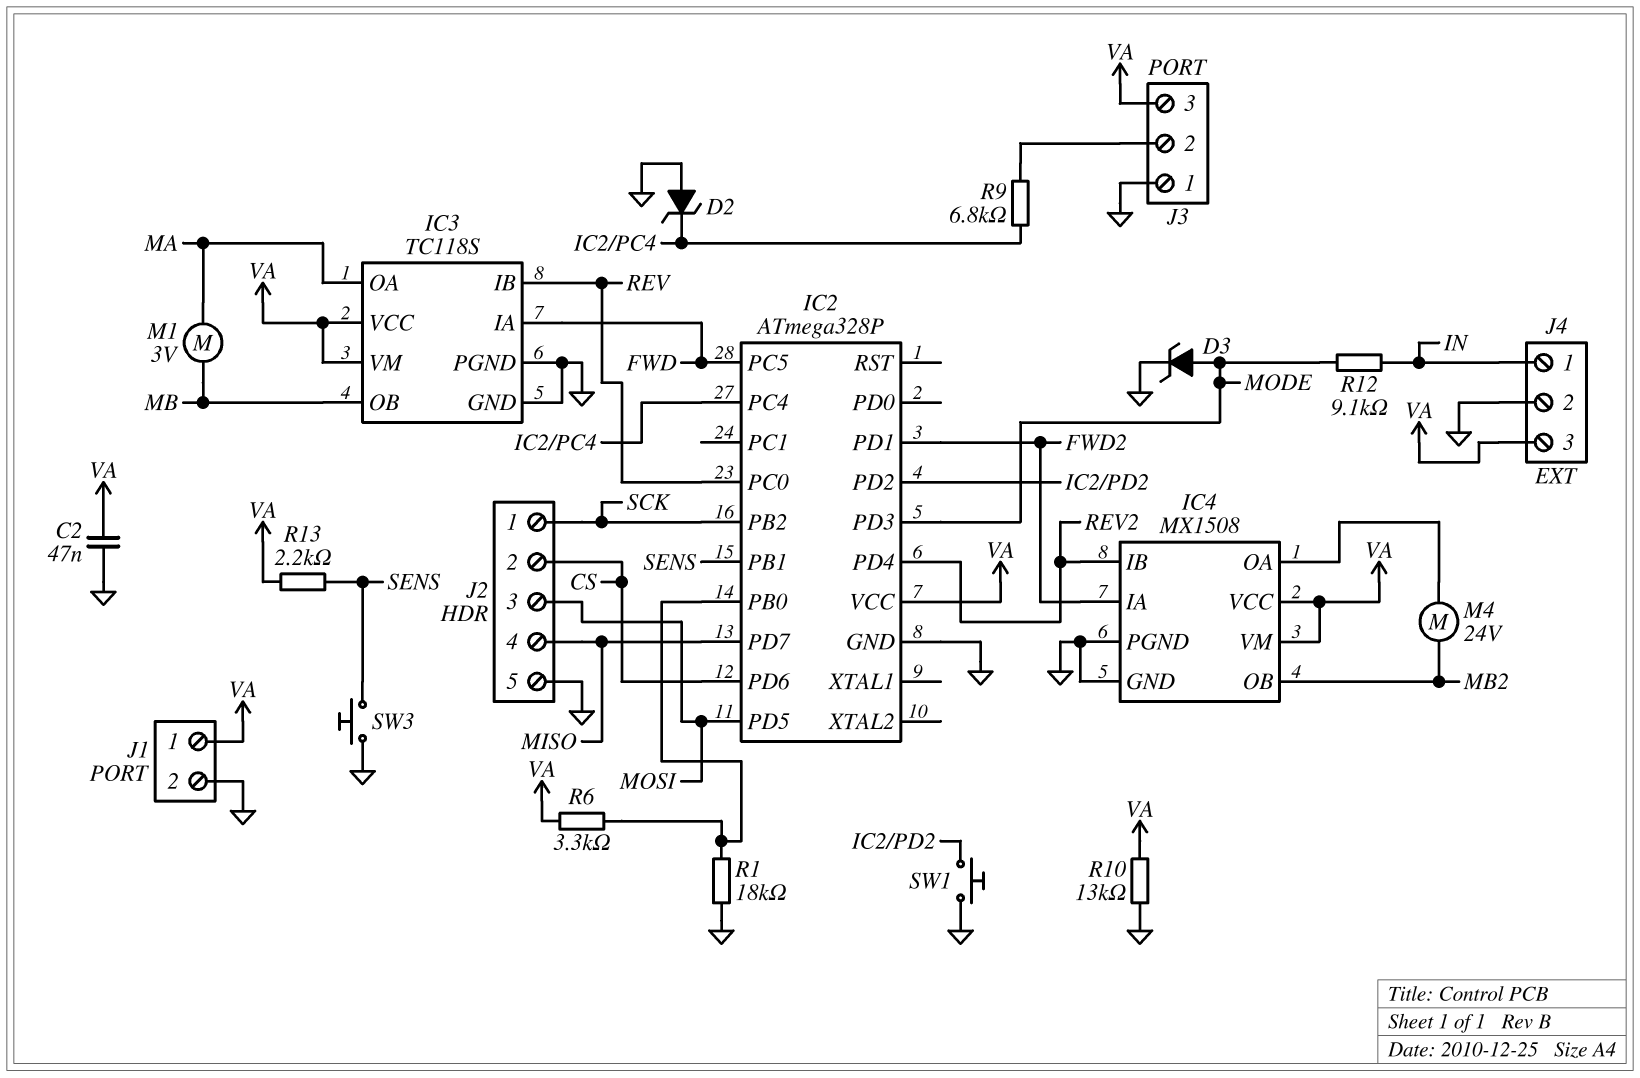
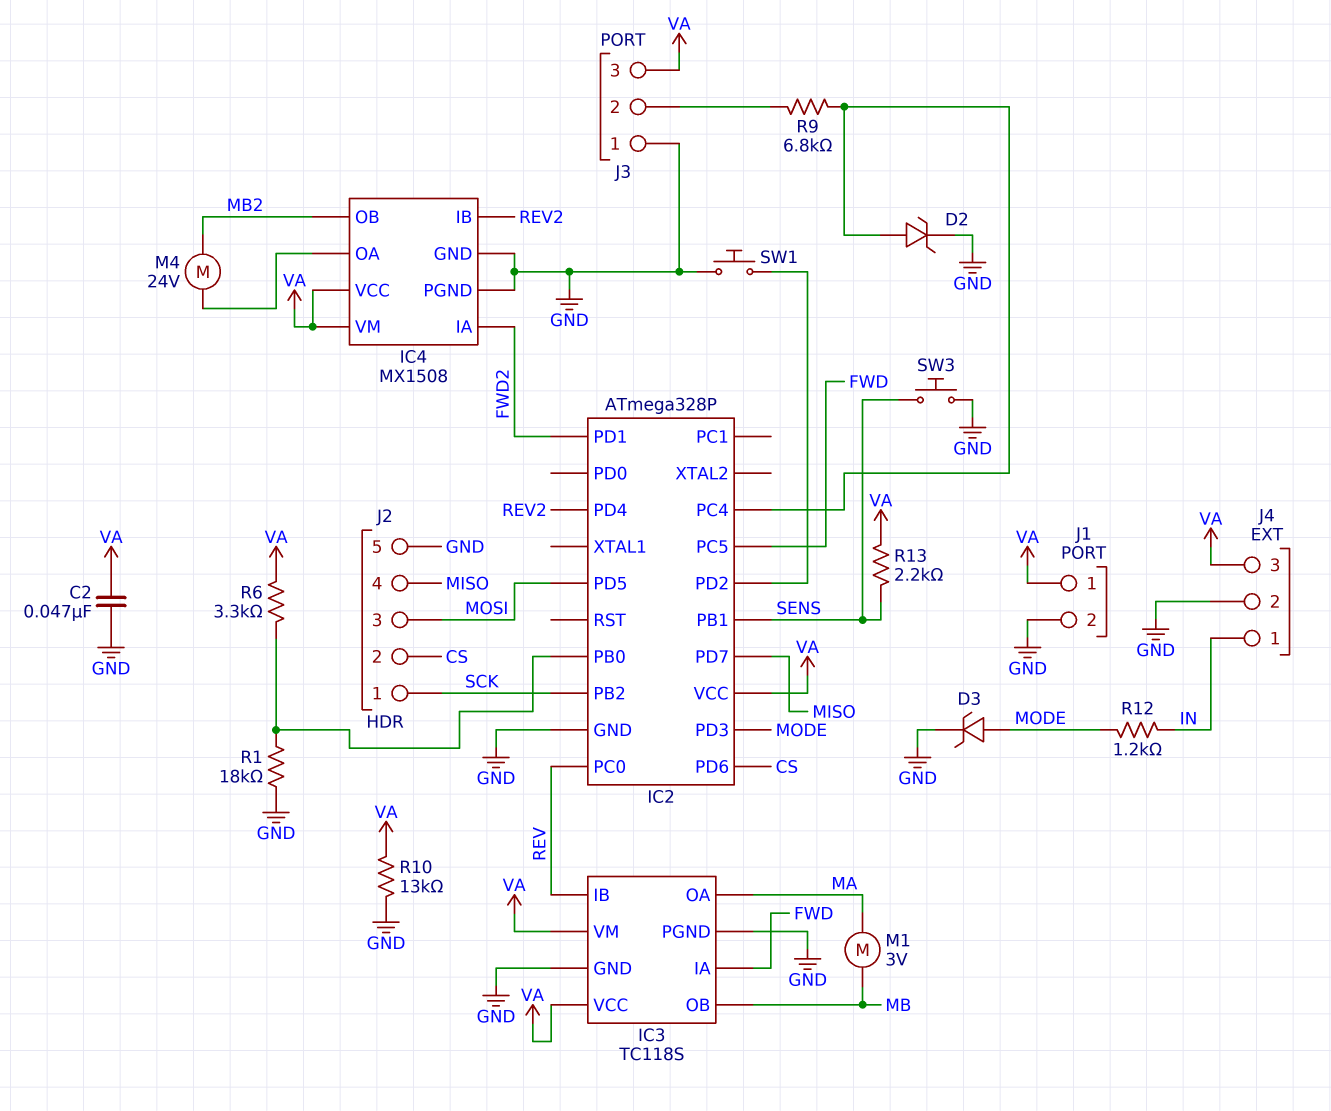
D2: zener (A GND, K IC2/PC4) -> zener (A IC2/PC4, K GND)
R12: 9.1k (IN, MODE) -> 1.2k (IN, MODE)

